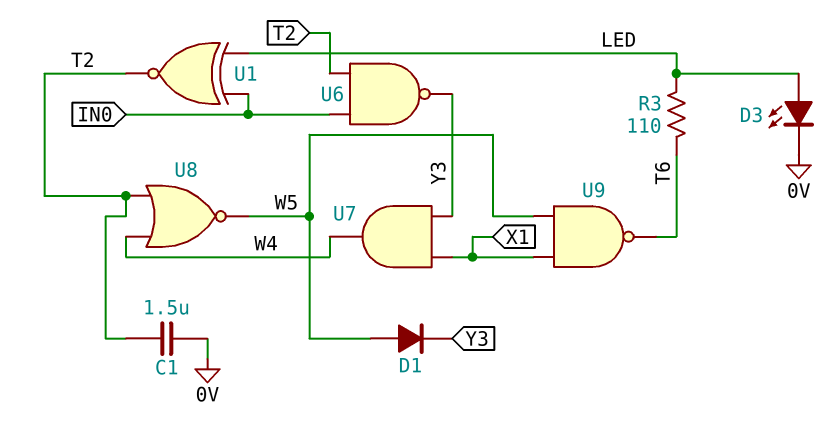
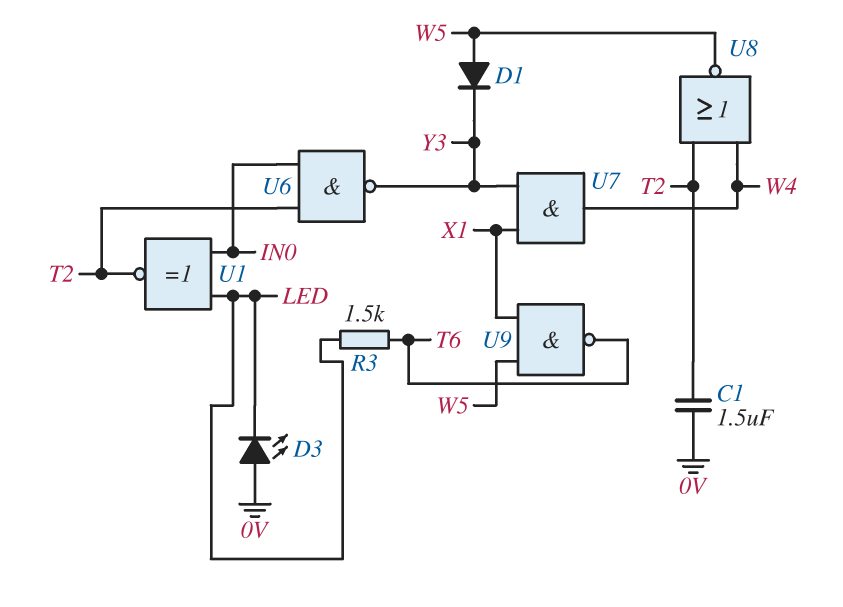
D3: LED (A LED, K 0V) -> LED (A 0V, K LED)
R3: 110 (LED, T6) -> 1.5k (LED, T6)

